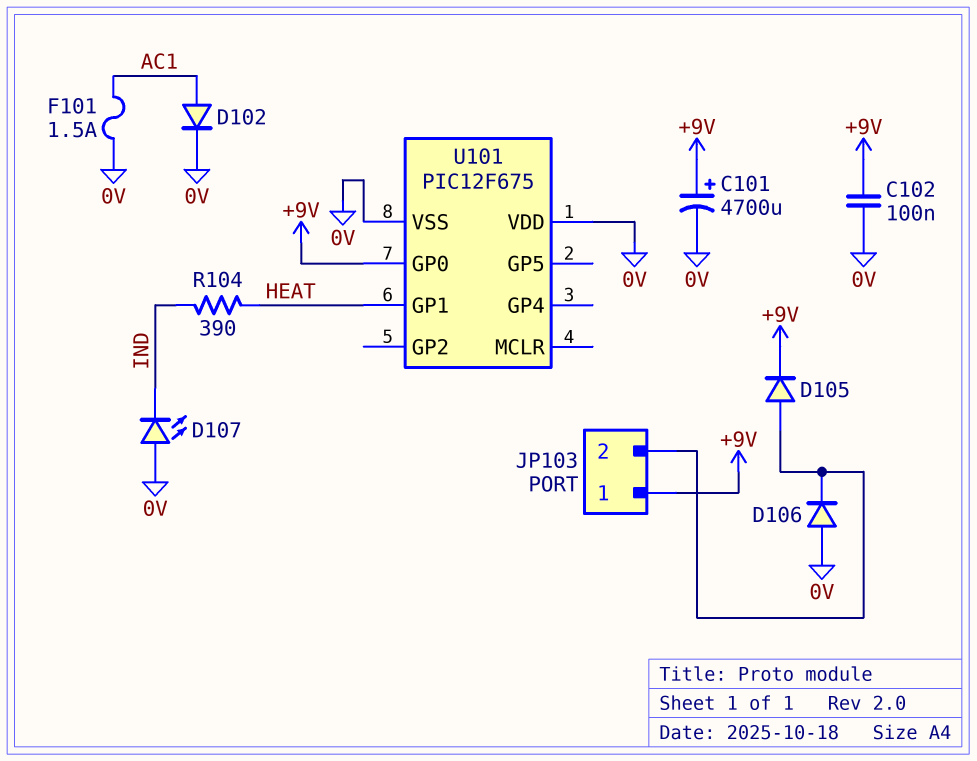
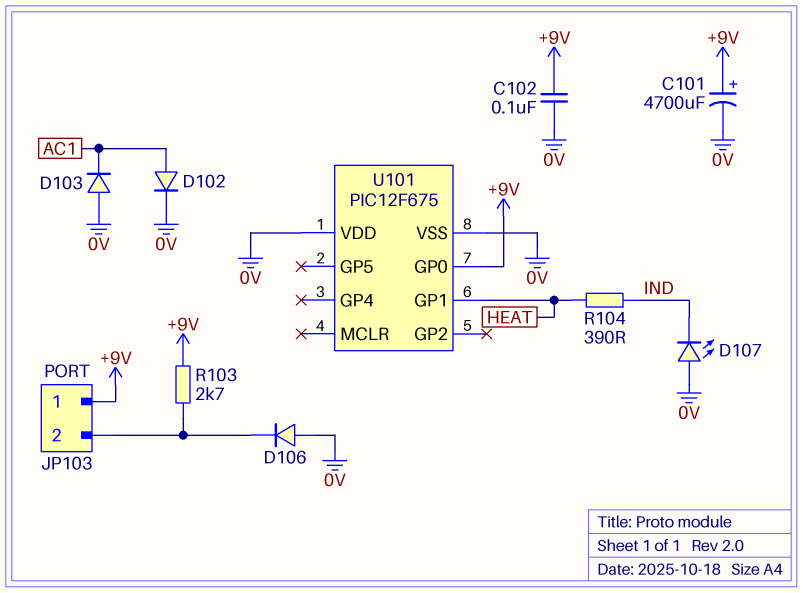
D103: none -> diode (A 0V, K AC1)
D105: diode (A JP103/2, K +9V) -> none
F101: 1.5A (0V, AC1) -> none
R103: none -> 2.7k (+9V, JP103/2)

